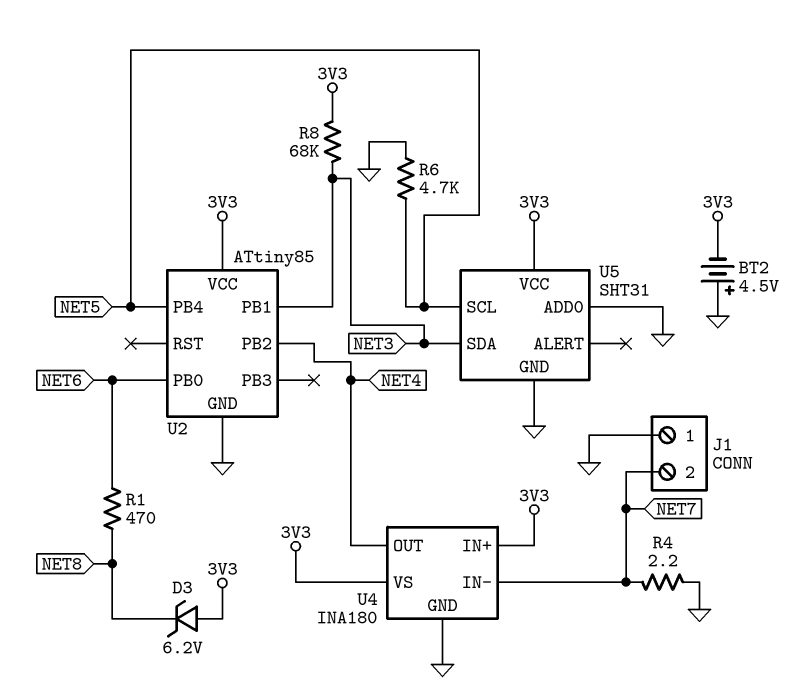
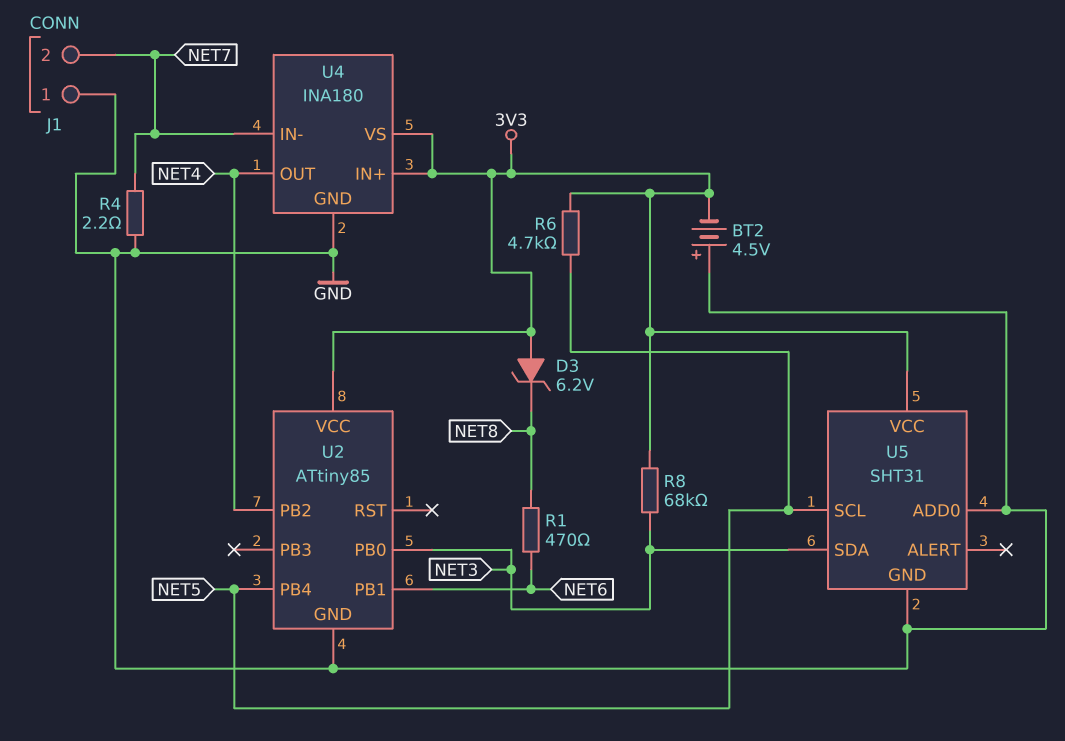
R6: 4.7k (GND, NET5) -> 4.7k (3V3, NET5)
U2 pin PB0: NET6 -> NET3
U2 pin PB1: NET3 -> NET6

